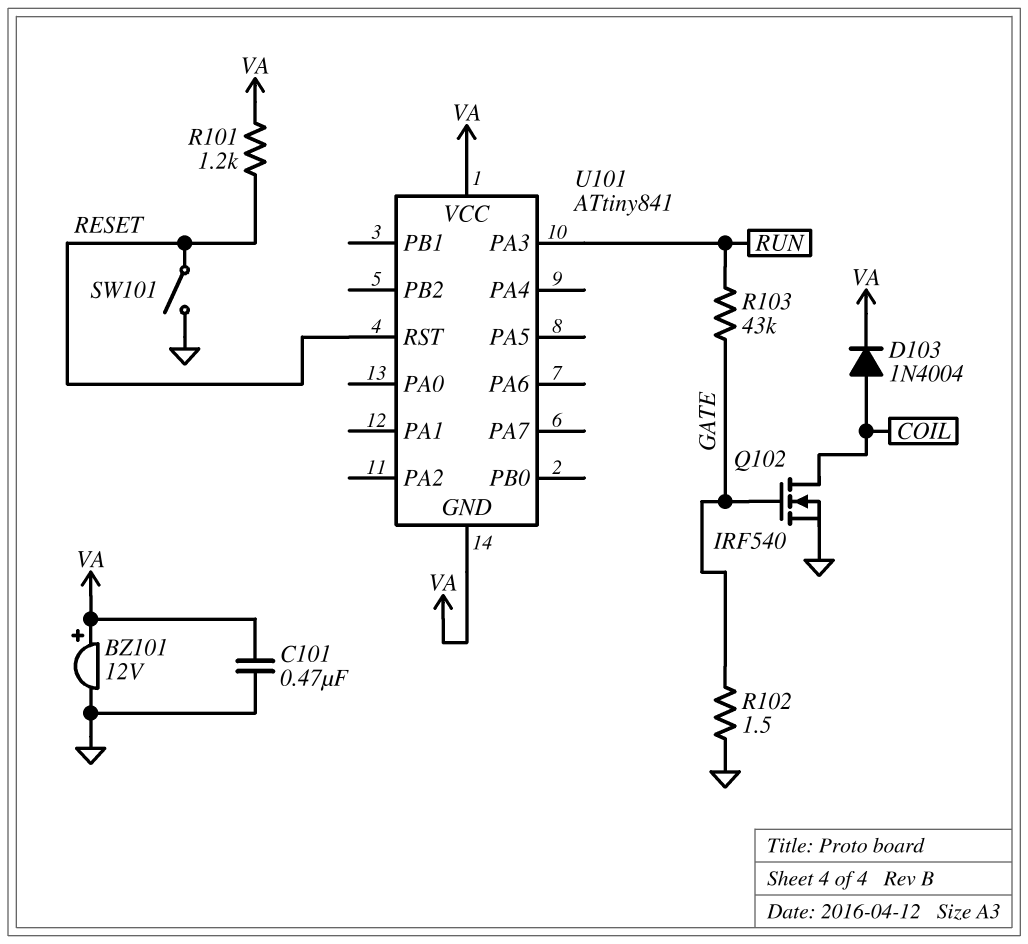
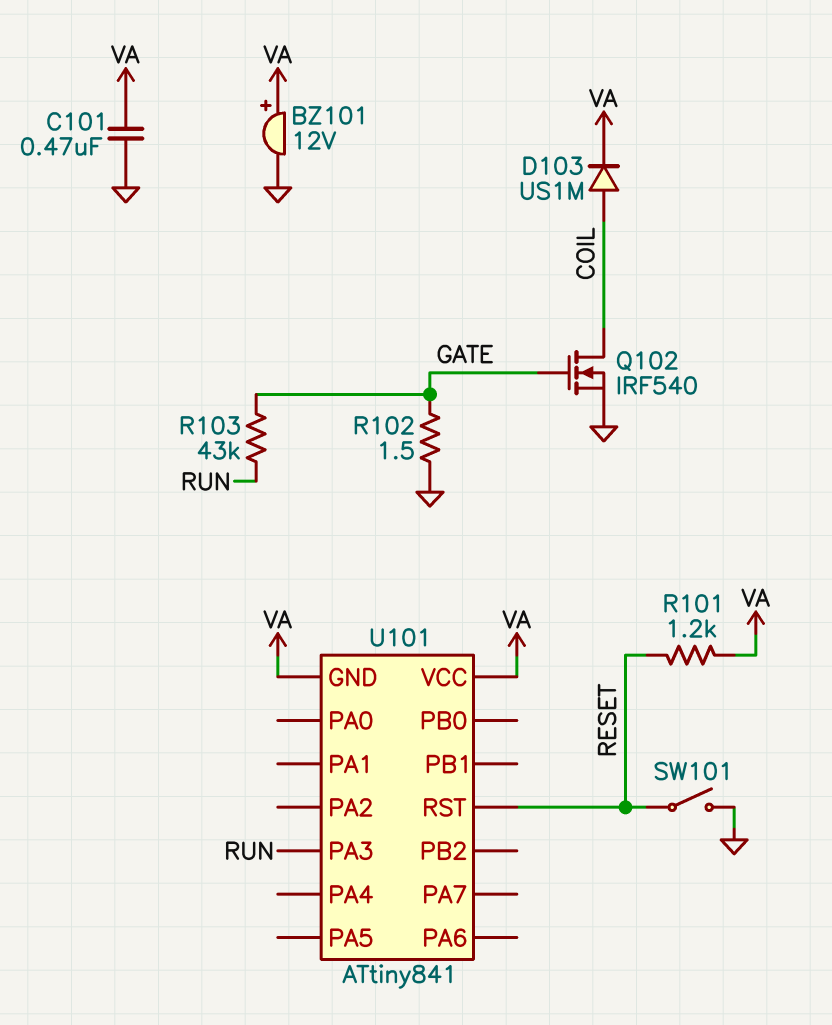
D103: diode 1N4004 (A COIL, K VA) -> diode US1M (A COIL, K VA)

